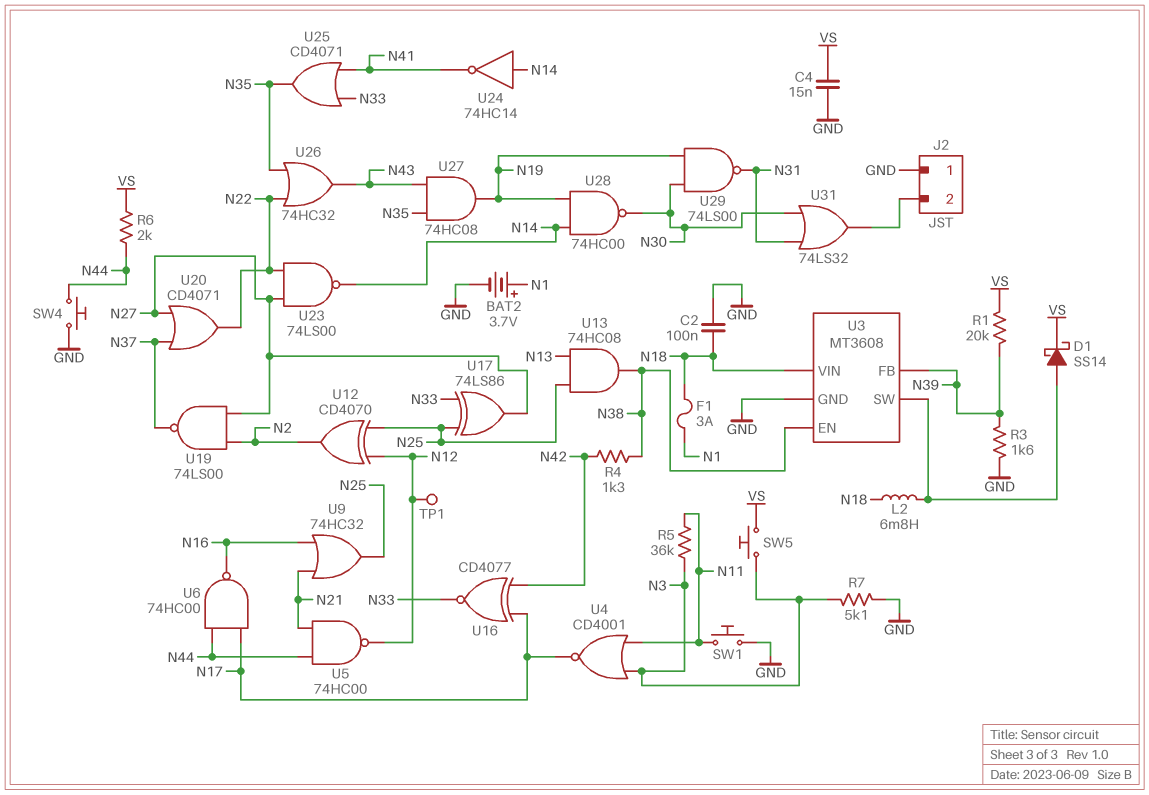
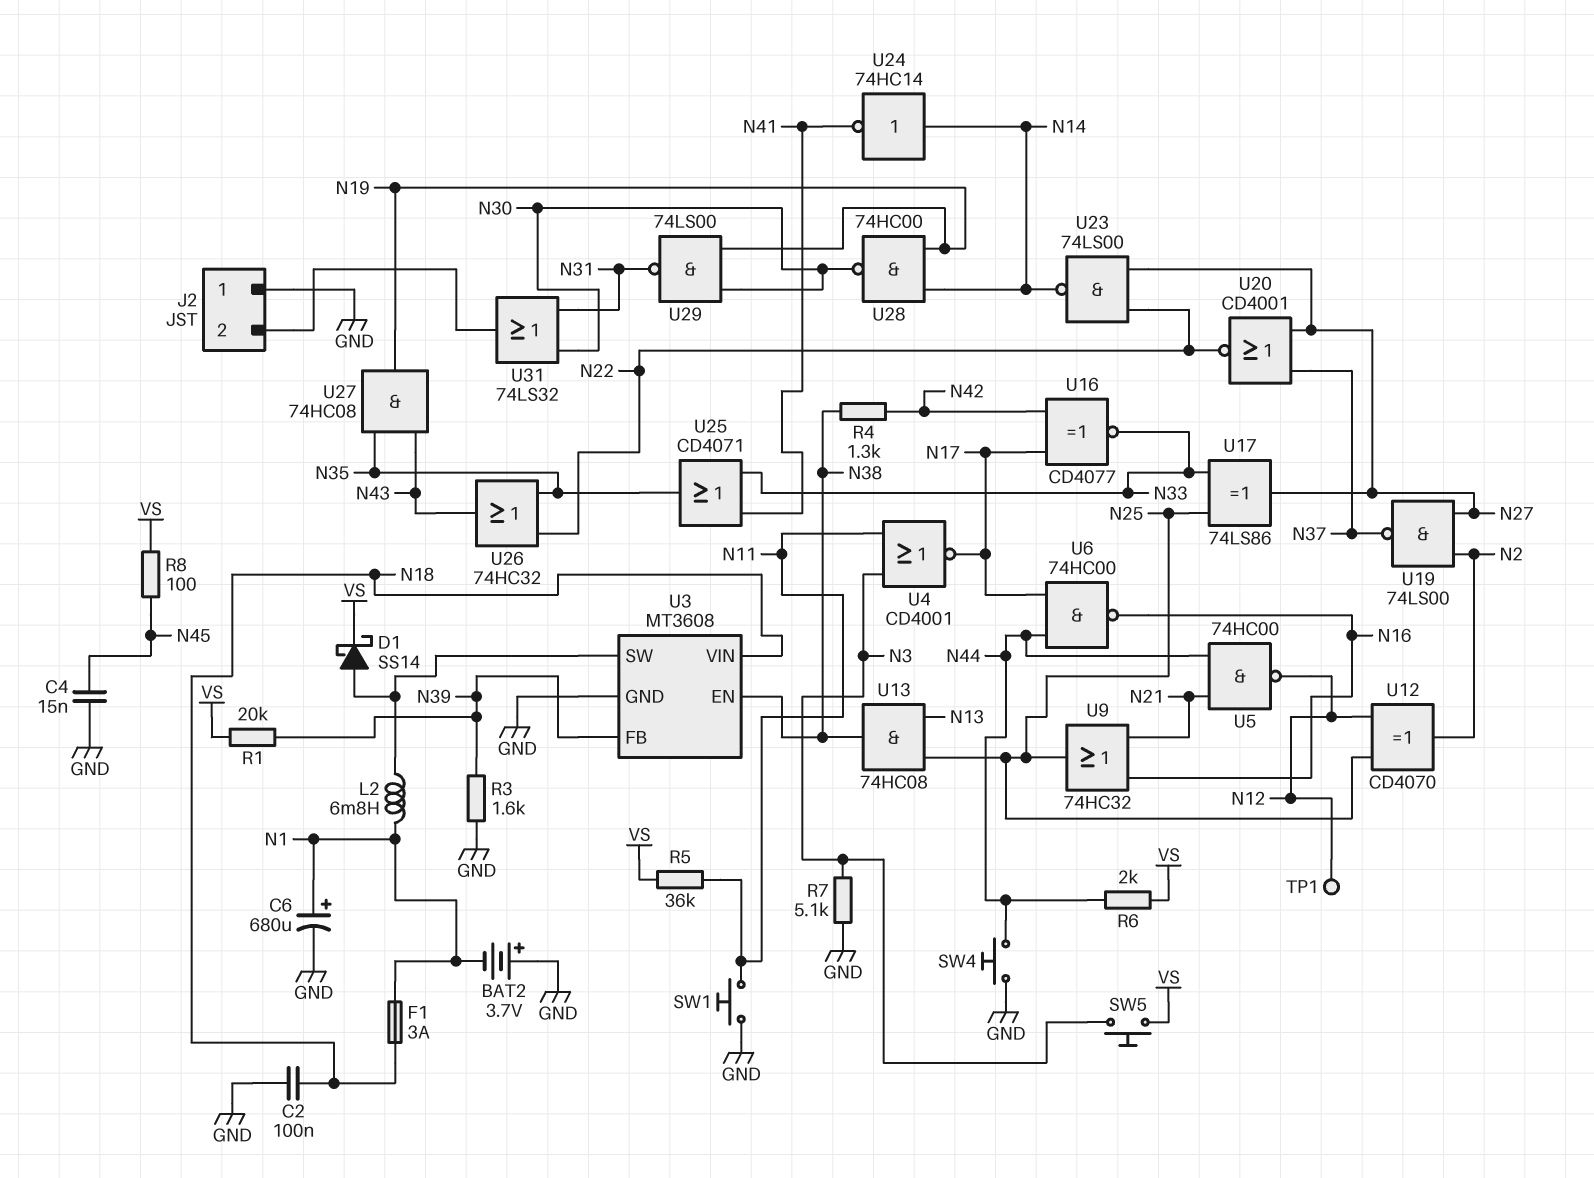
BAT2: 3.7V (plus N1, minus GND) -> 3.7V (plus GND, minus N1)
C4: 15nF (GND, VS) -> 15nF (GND, N45)
C6: none -> 680uF (plus N1, minus GND)
L2: 6.8mH (N18, U3/SW) -> 6.8mH (N1, U3/SW)
R5: 36k (N3, N11) -> 36k (N11, VS)
R8: none -> 100 (N45, VS)
U20: OR CD4071 (in N27, in N37, out N22) -> NOR CD4001 (in N27, in N37, out N22)

